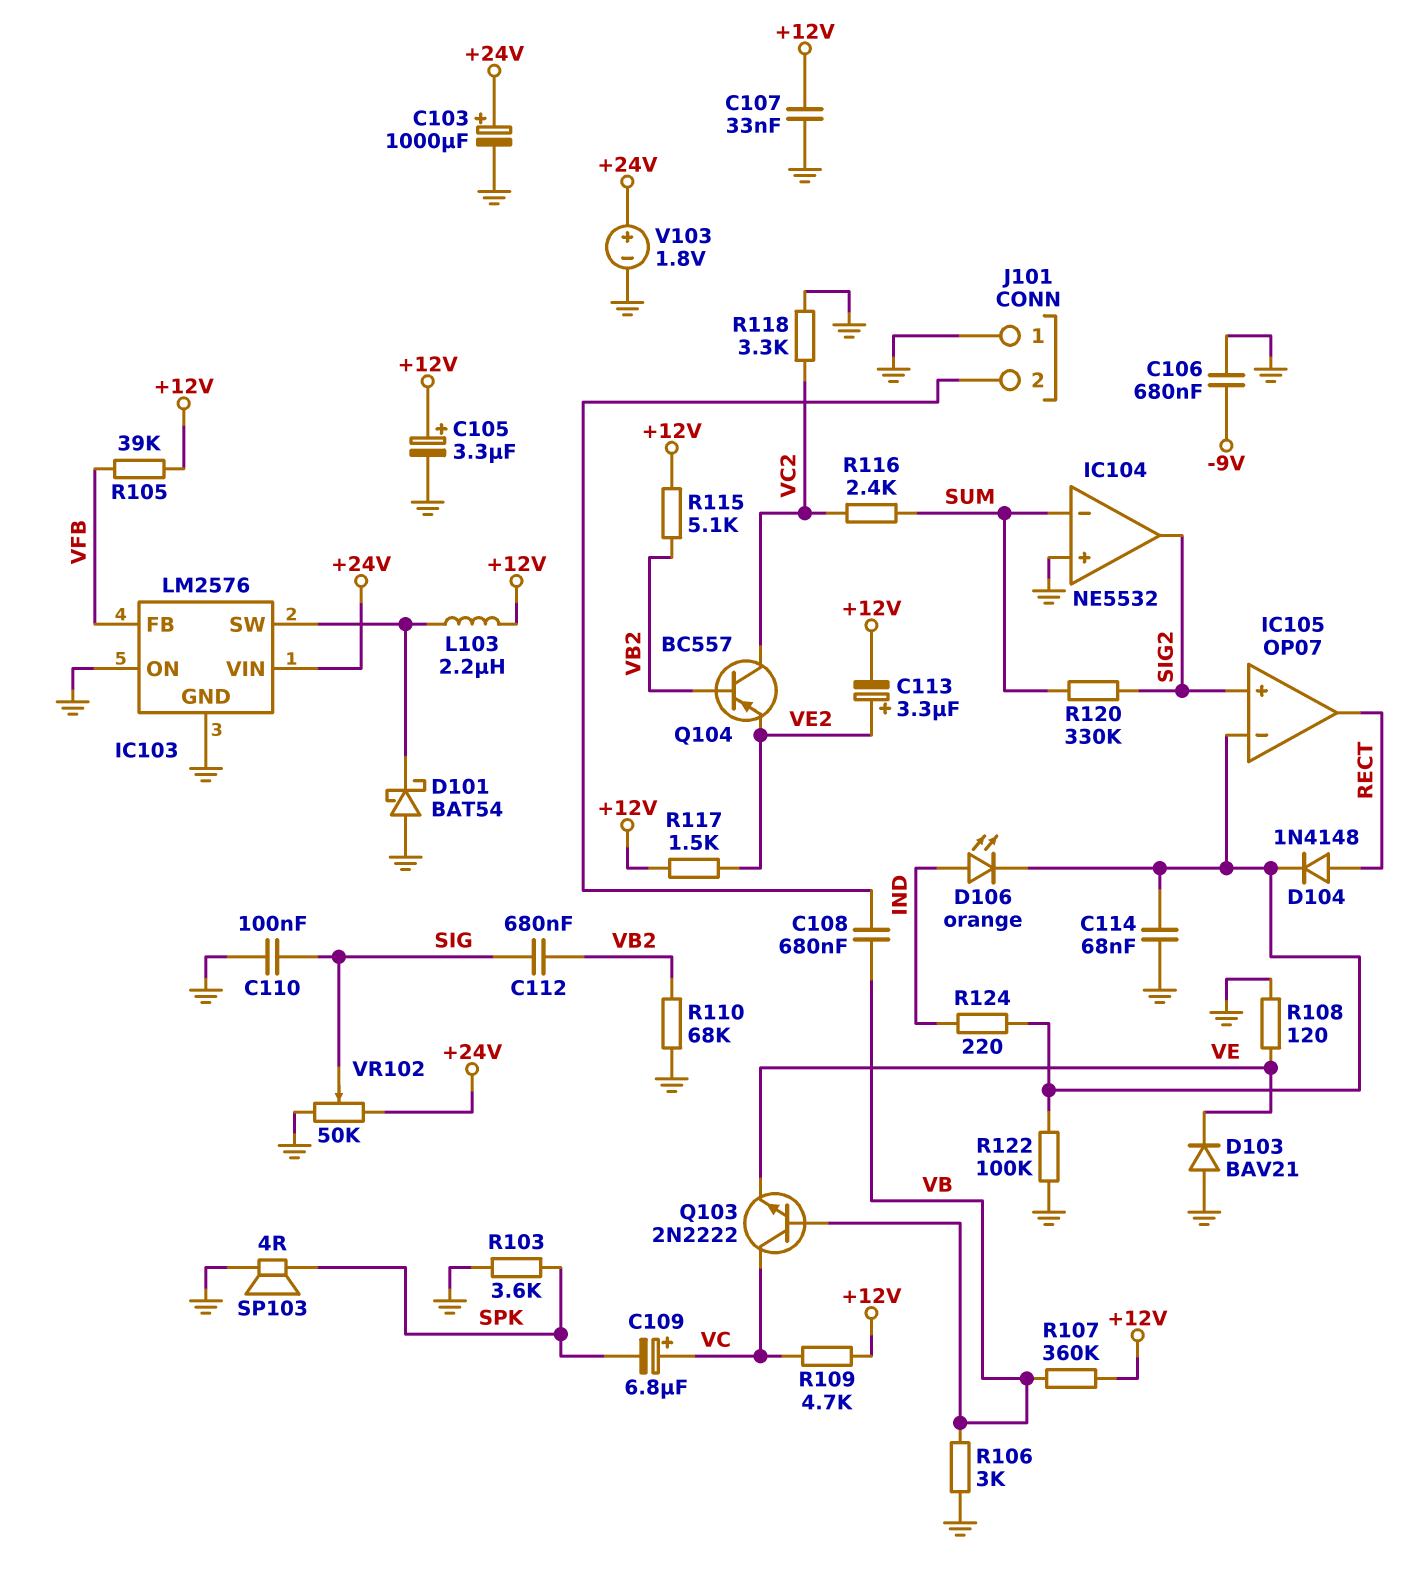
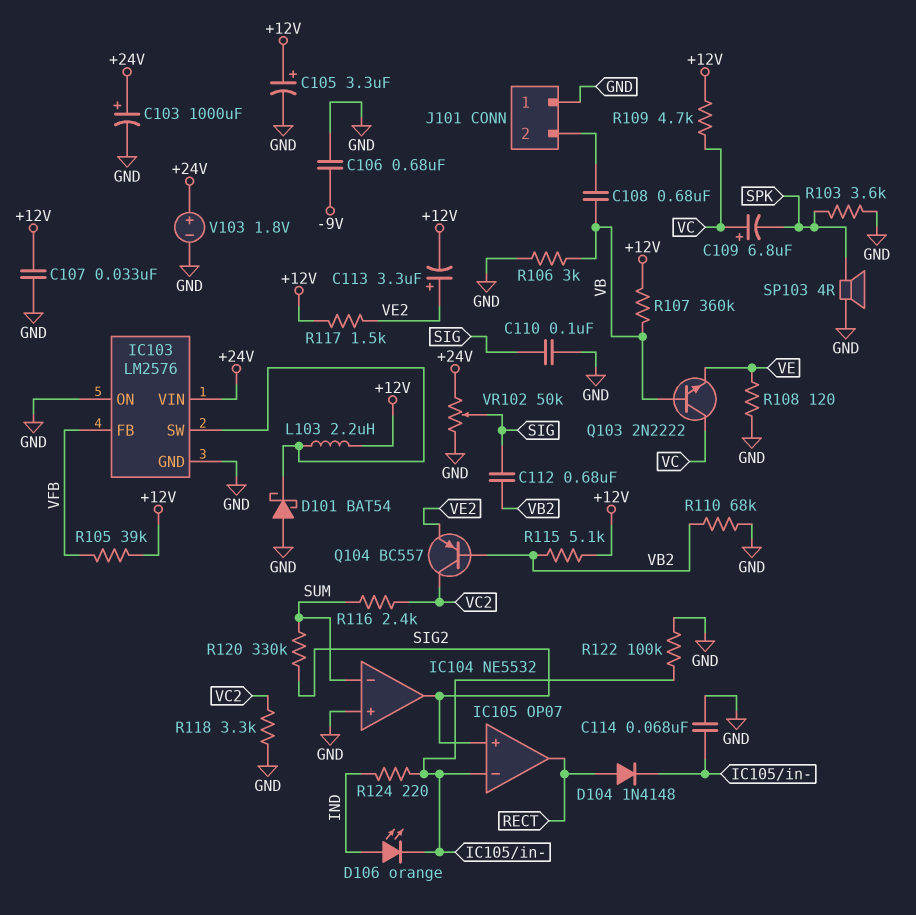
D103: diode BAV21 (A GND, K VE) -> none

